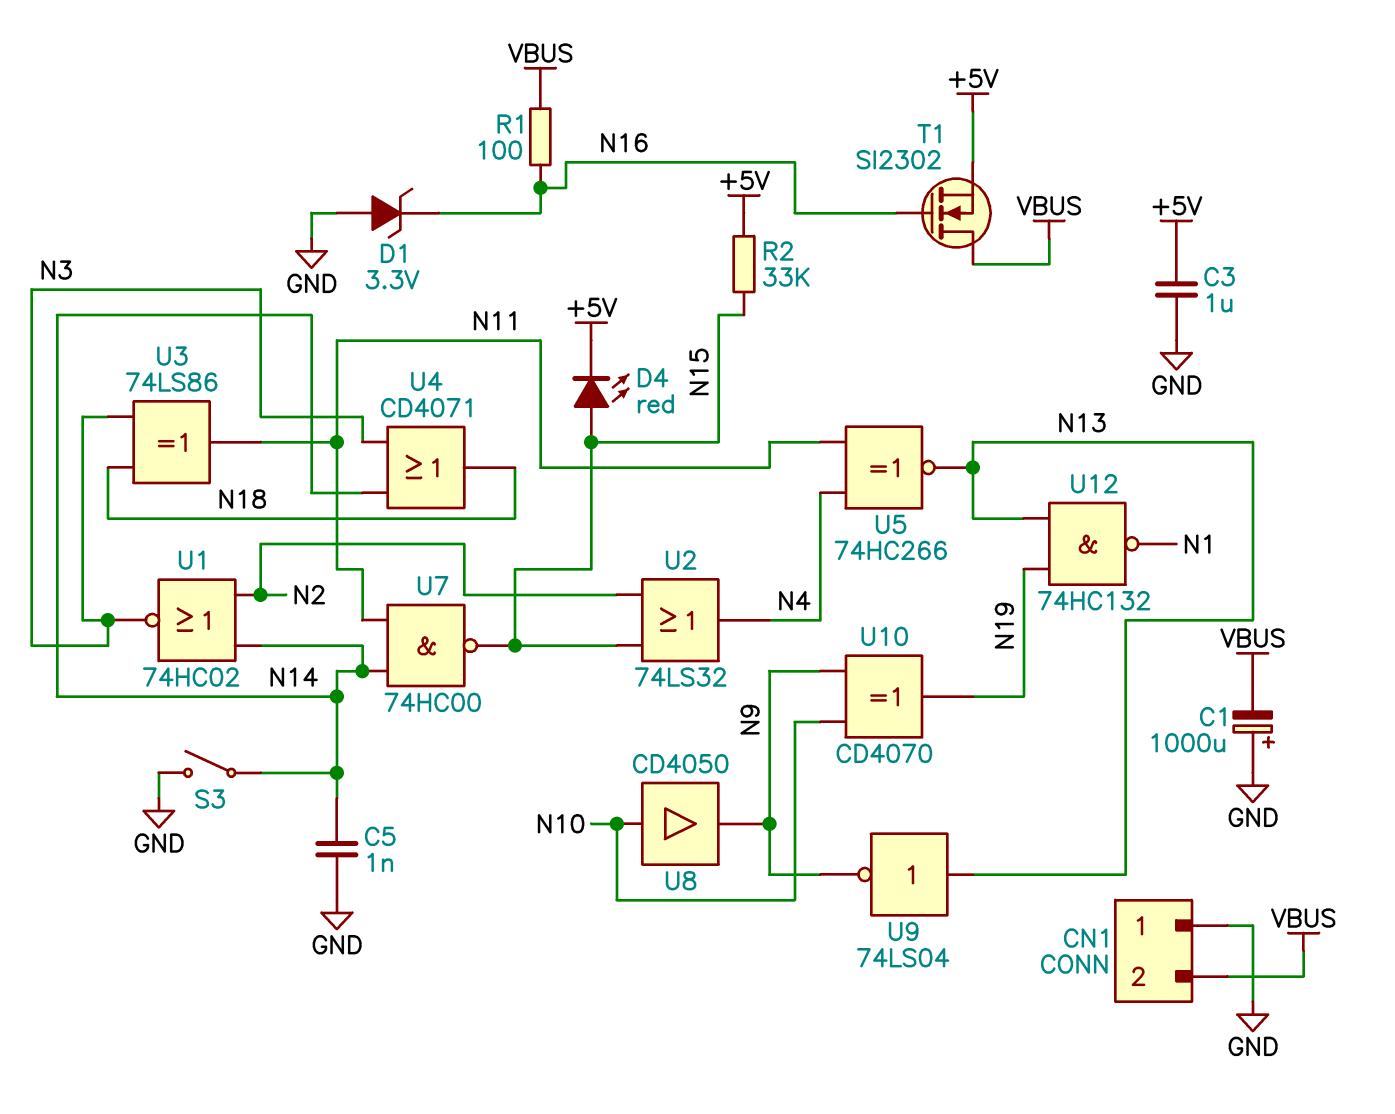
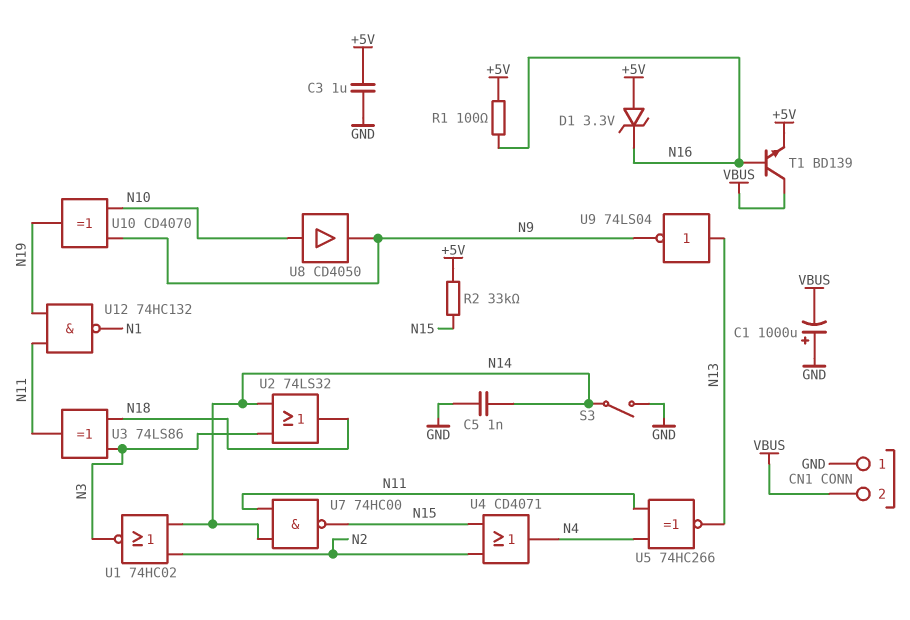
D1: zener 3.3V (A GND, K N16) -> zener 3.3V (A +5V, K N16)
D4: LED red (A N15, K +5V) -> none
R1: 100 (N16, VBUS) -> 100 (+5V, N16)
T1: NMOS SI2302 (G N16, D VBUS, S +5V) -> NPN BD139 (B N16, C VBUS, E +5V)
U2: OR 74LS32 (in N2, in N15, out N4) -> OR 74LS32 (in N3, in N14, out N18)
U4: OR CD4071 (in N3, in N14, out N18) -> OR CD4071 (in N2, in N15, out N4)
U12: NAND 74HC132 (in N13, in N19, out N1) -> NAND 74HC132 (in N11, in N19, out N1)

